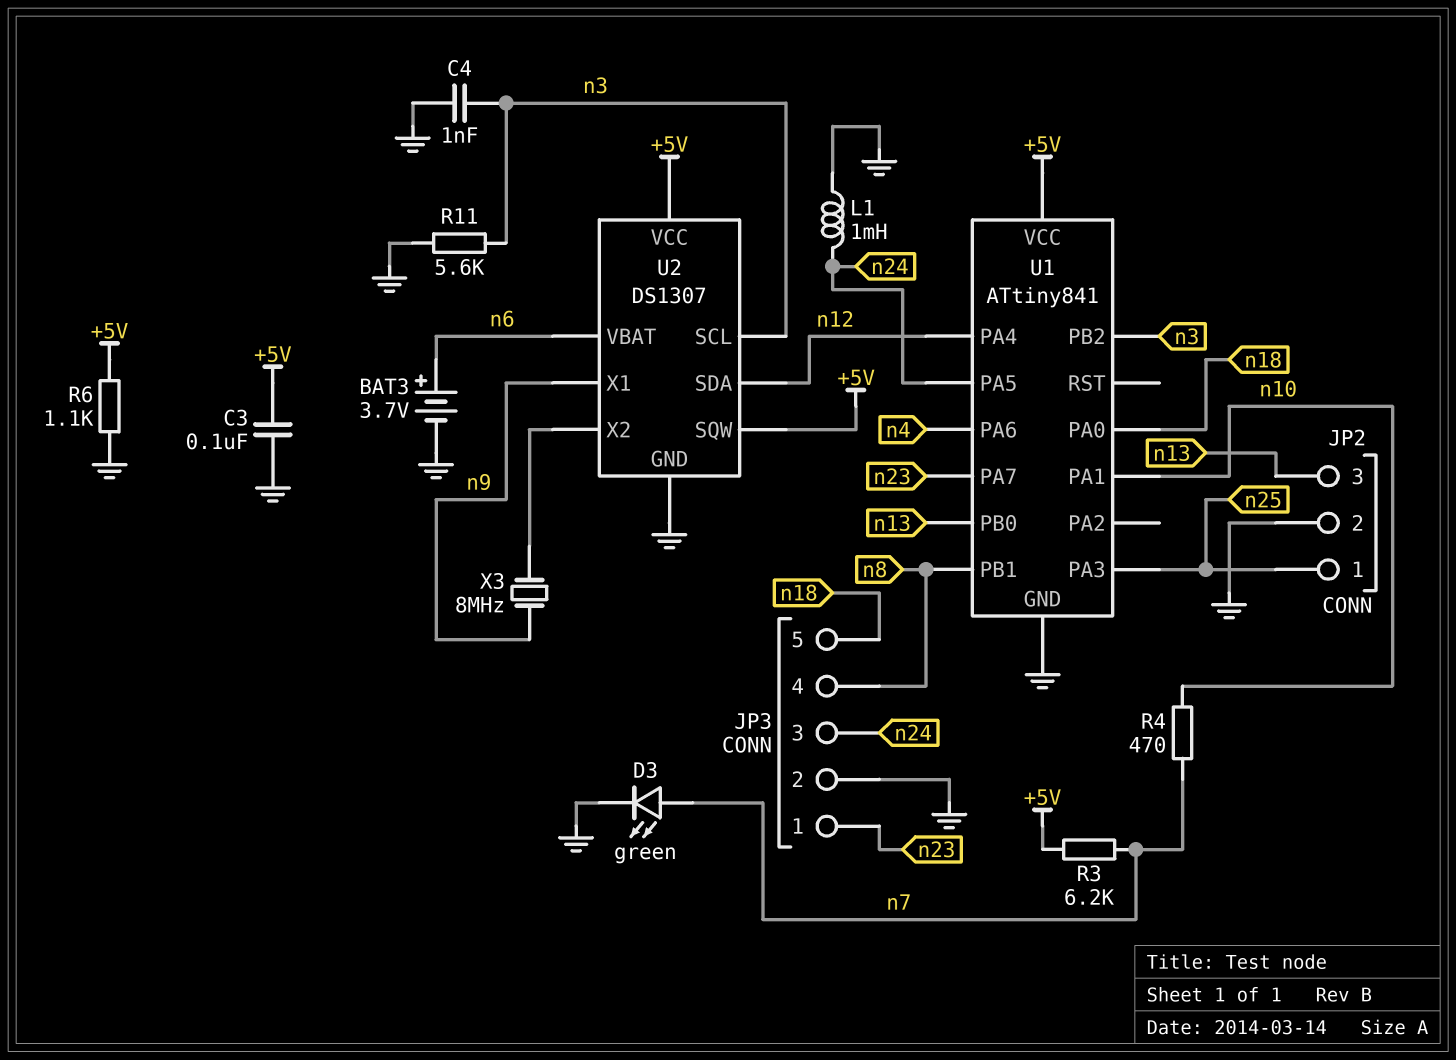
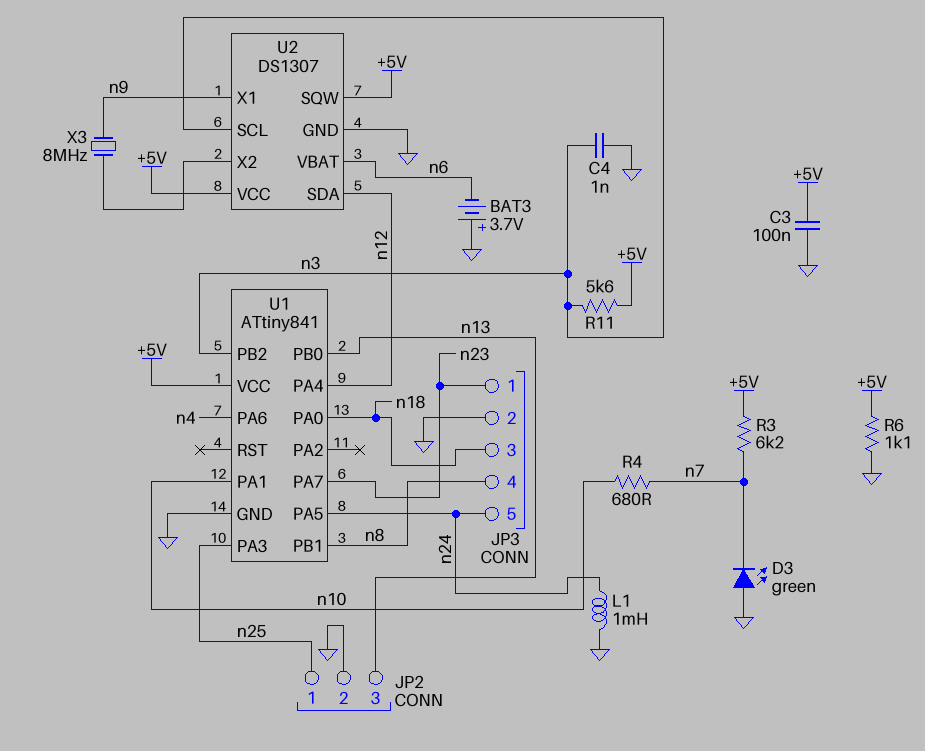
BAT3: 3.7V (plus n6, minus GND) -> 3.7V (plus GND, minus n6)
D3: LED green (A n7, K GND) -> LED green (A GND, K n7)
JP3 pin 3: n24 -> n18
JP3 pin 5: n18 -> n24
R4: 470 (n7, n10) -> 680 (n7, n10)
R11: 5.6k (GND, n3) -> 5.6k (+5V, n3)

